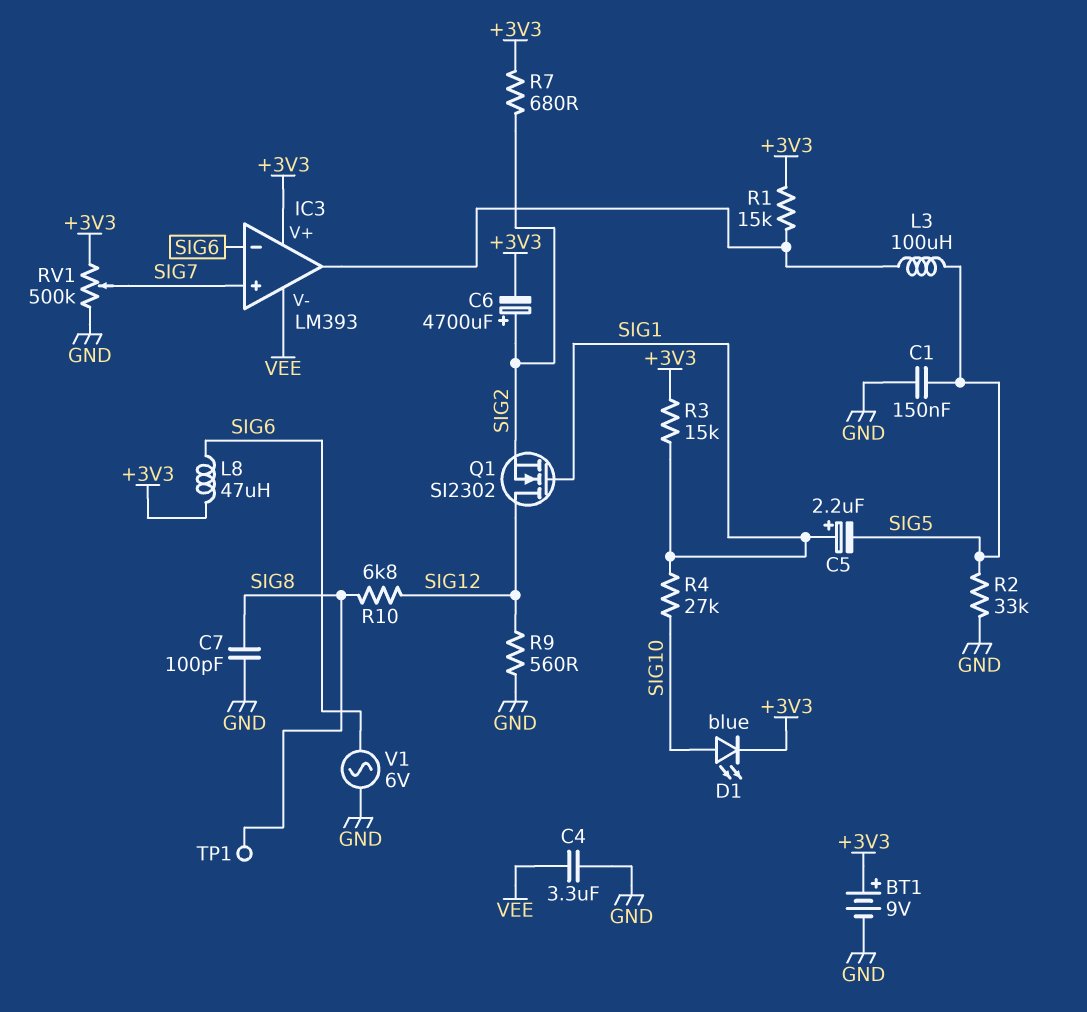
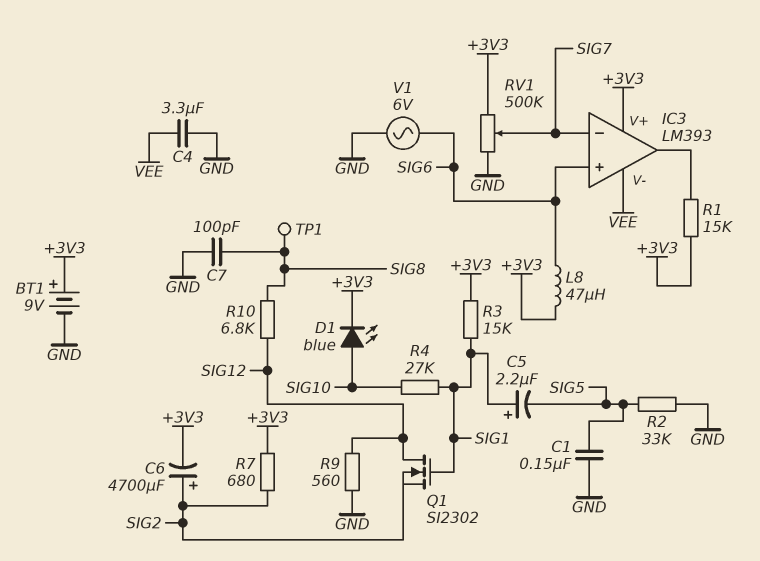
IC3 pin in+: SIG7 -> SIG6
IC3 pin in-: SIG6 -> SIG7
L3: 100uH (IC3/out, SIG5) -> none

